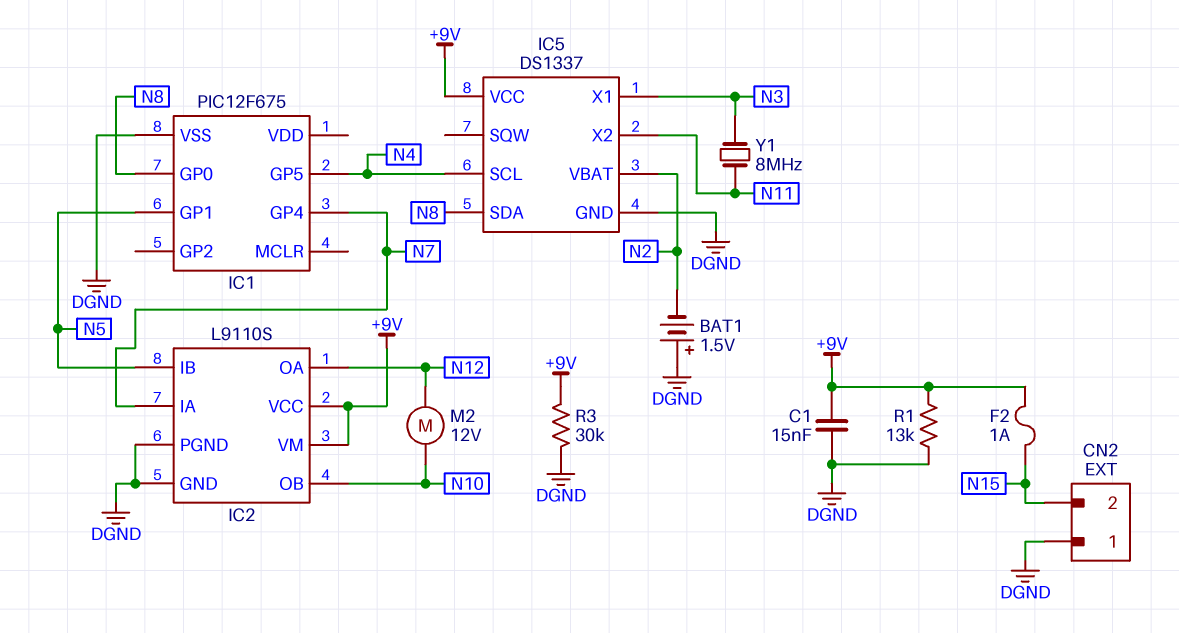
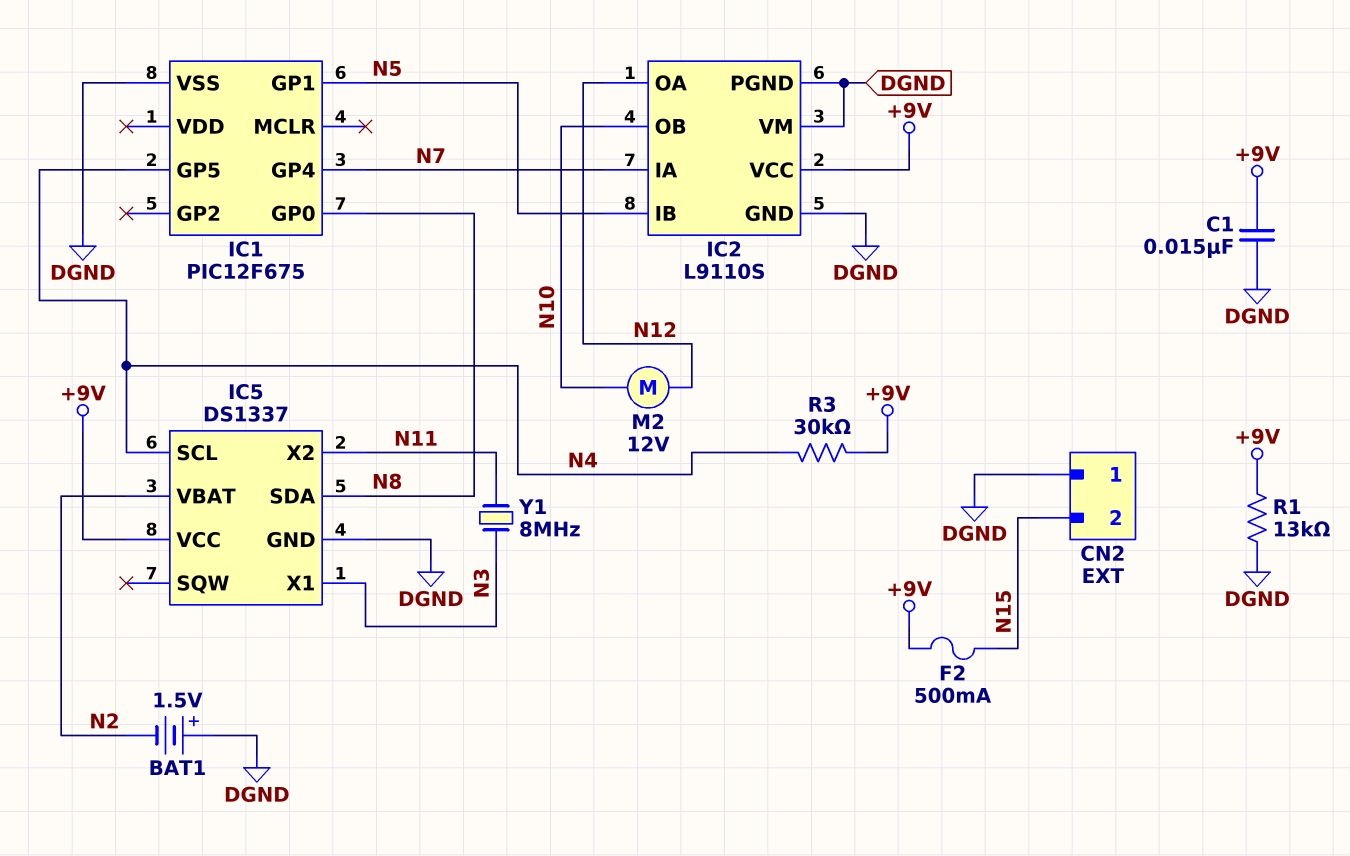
F2: 1A (+9V, N15) -> 500mA (+9V, N15)
IC2 pin VM: +9V -> DGND
R3: 30k (+9V, DGND) -> 30k (+9V, N4)

